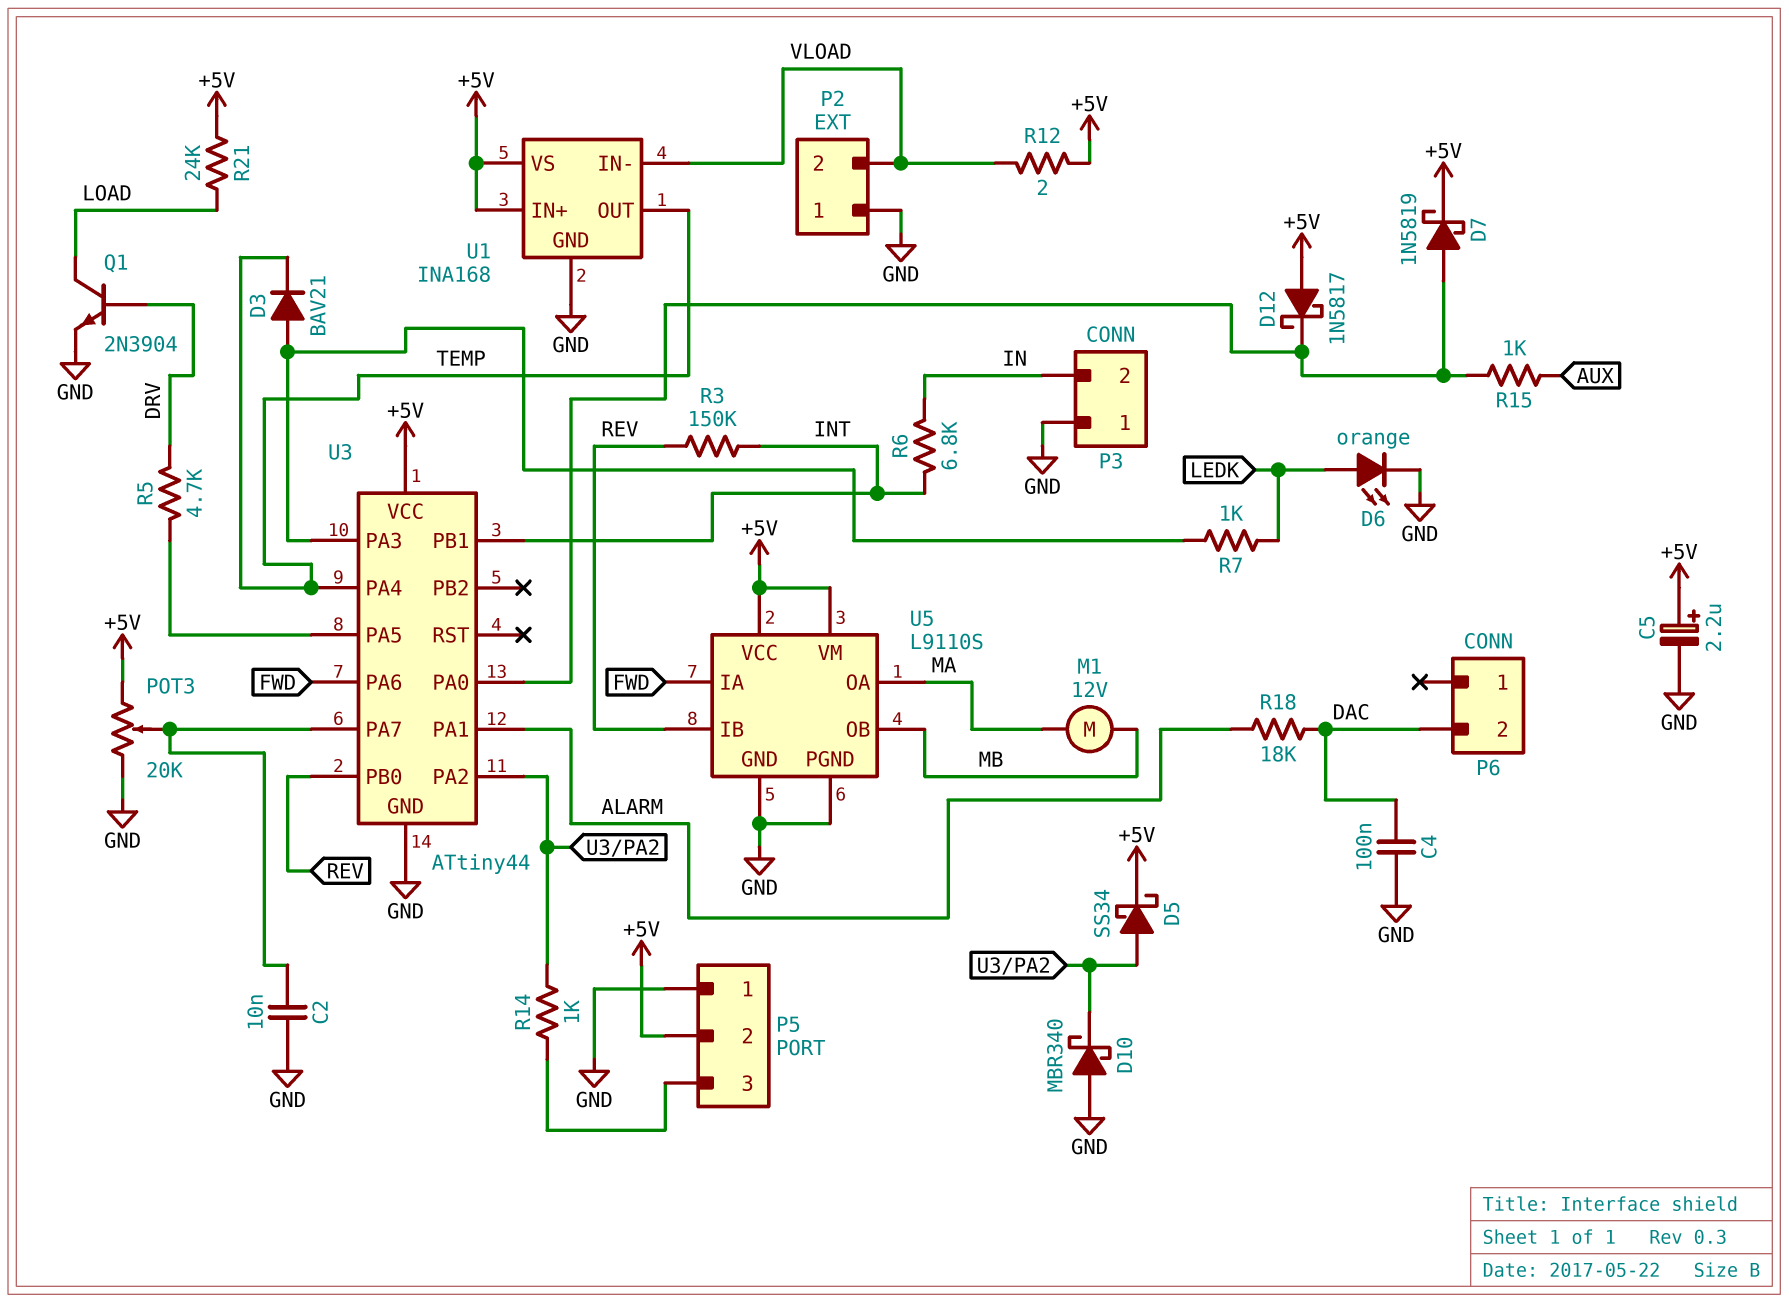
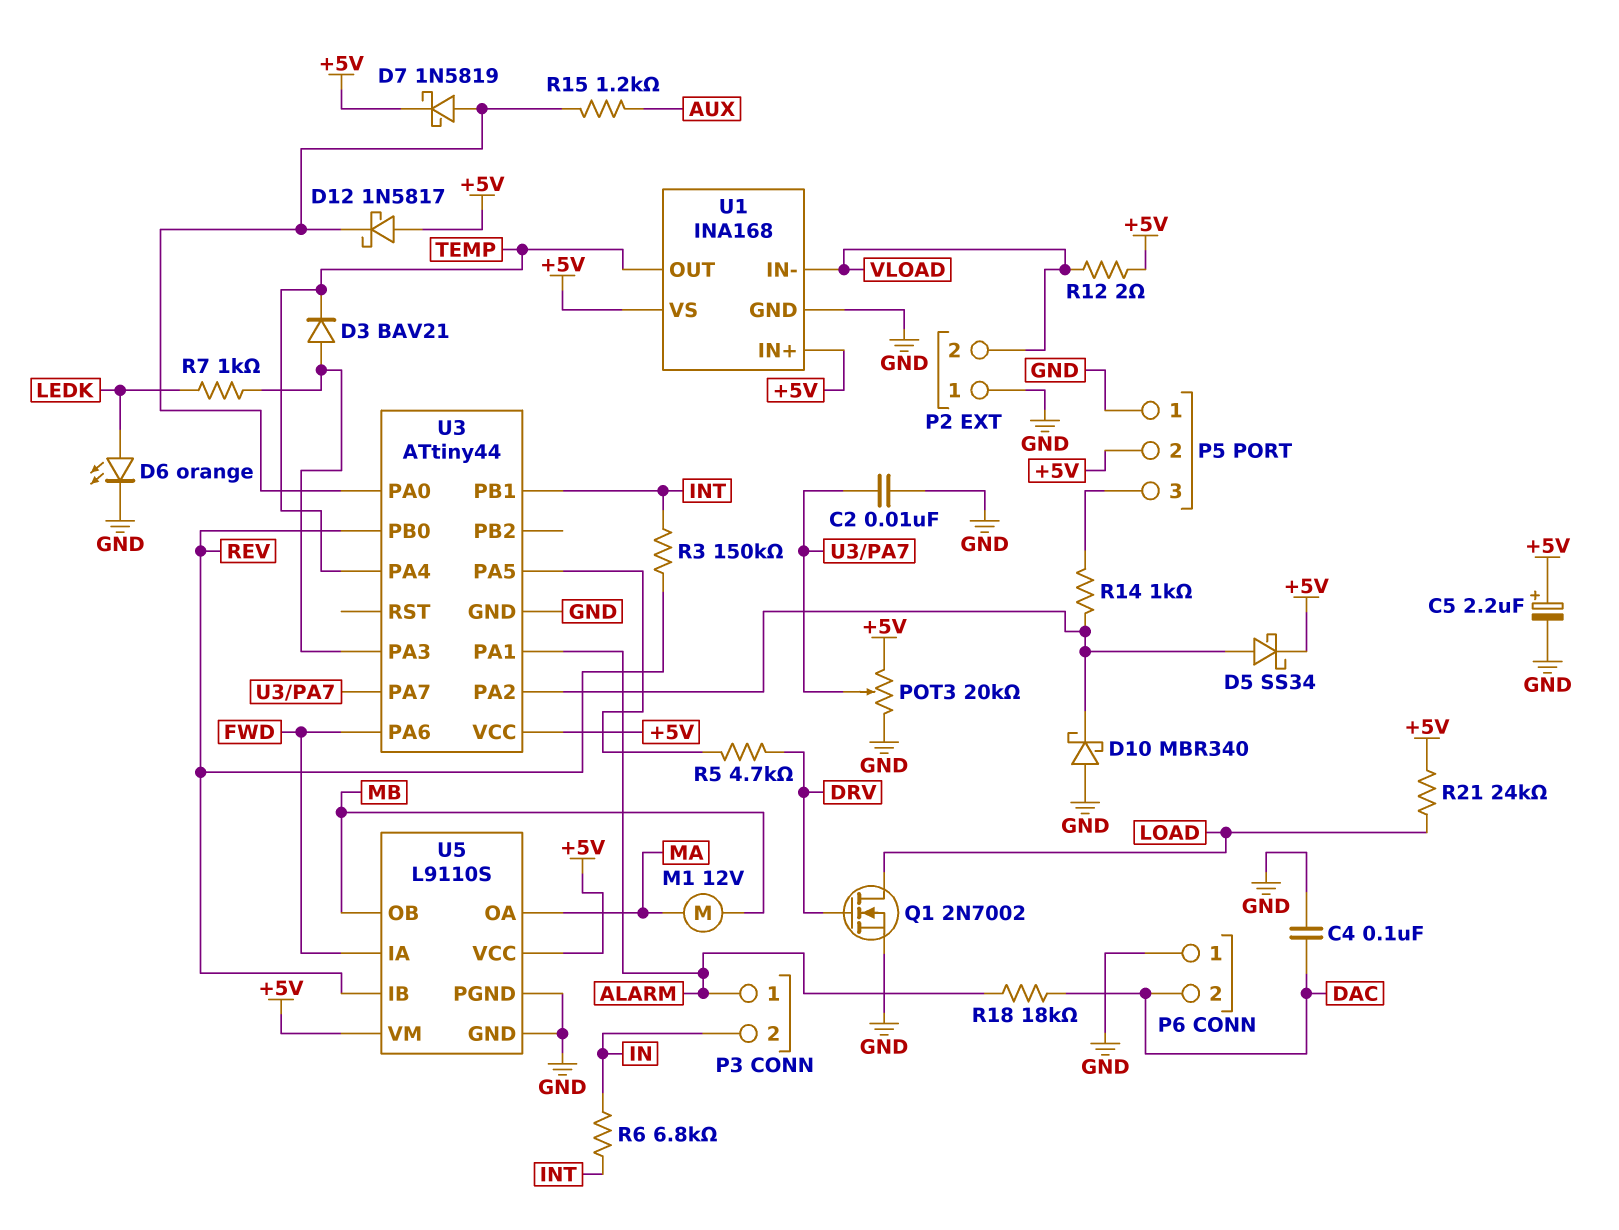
P3 pin 1: GND -> ALARM
P6 pin 1: none -> GND
Q1: NPN 2N3904 (B DRV, C LOAD, E GND) -> NMOS 2N7002 (G DRV, D LOAD, S GND)
R15: 1k (AUX, U3/PA0) -> 1.2k (AUX, U3/PA0)

